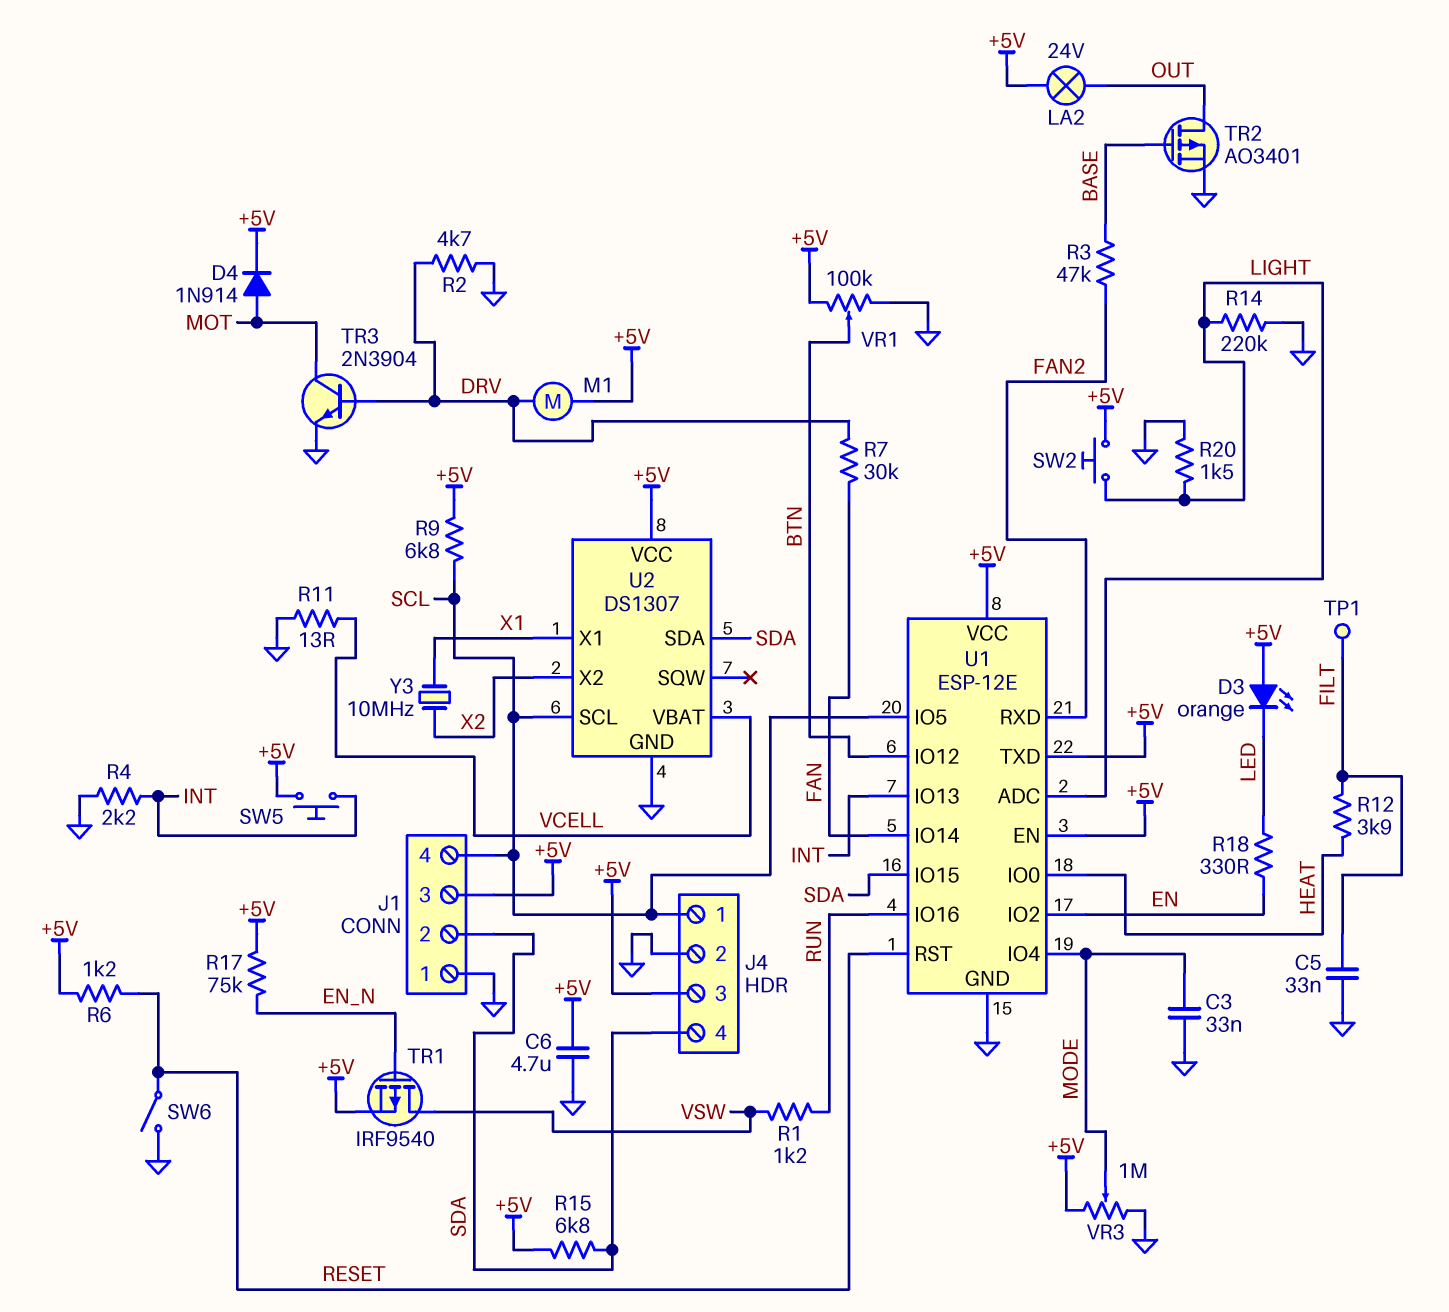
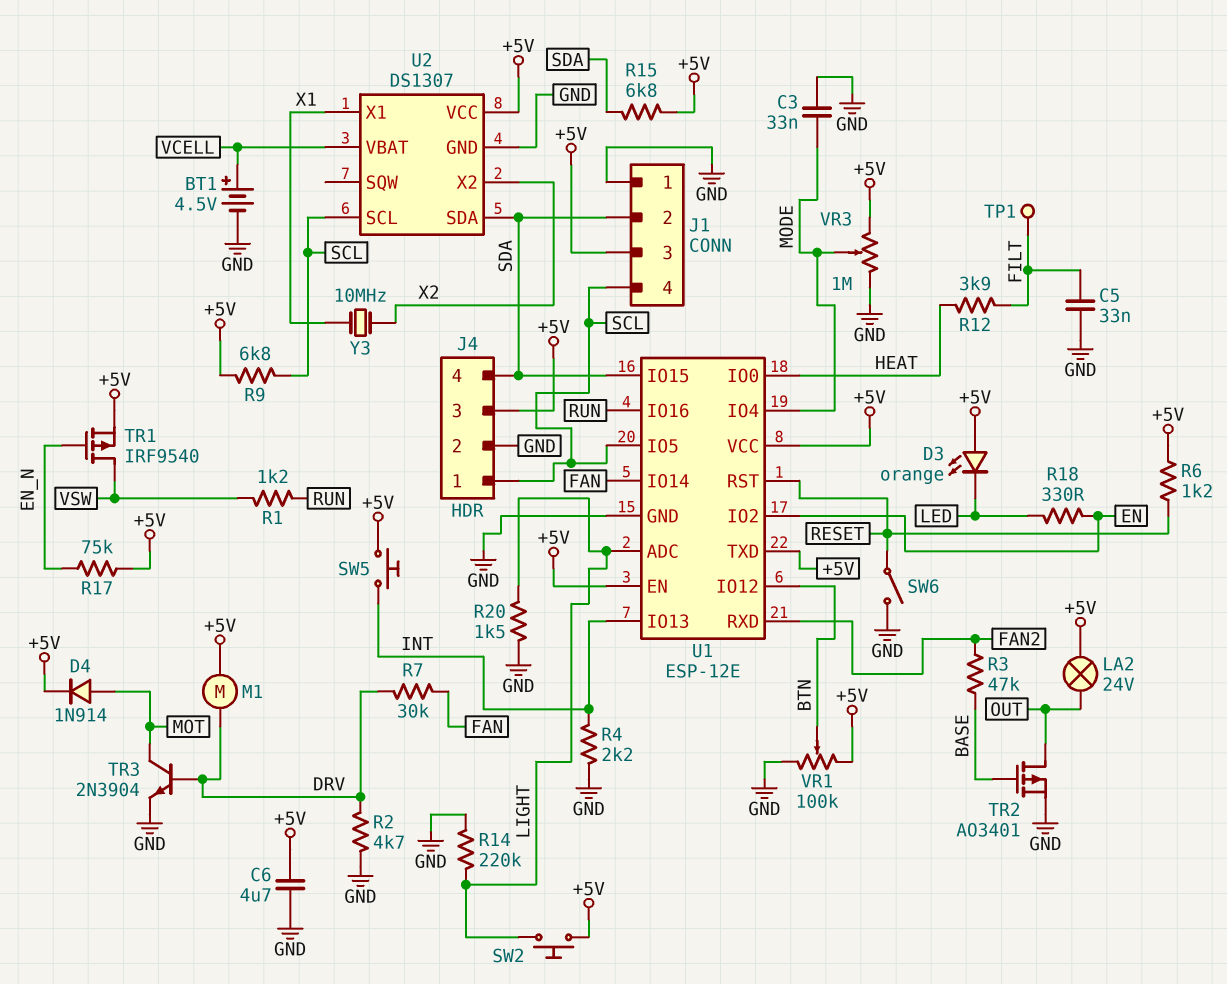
BT1: none -> 4.5V (plus VCELL, minus GND)
R11: 13 (GND, VCELL) -> none

